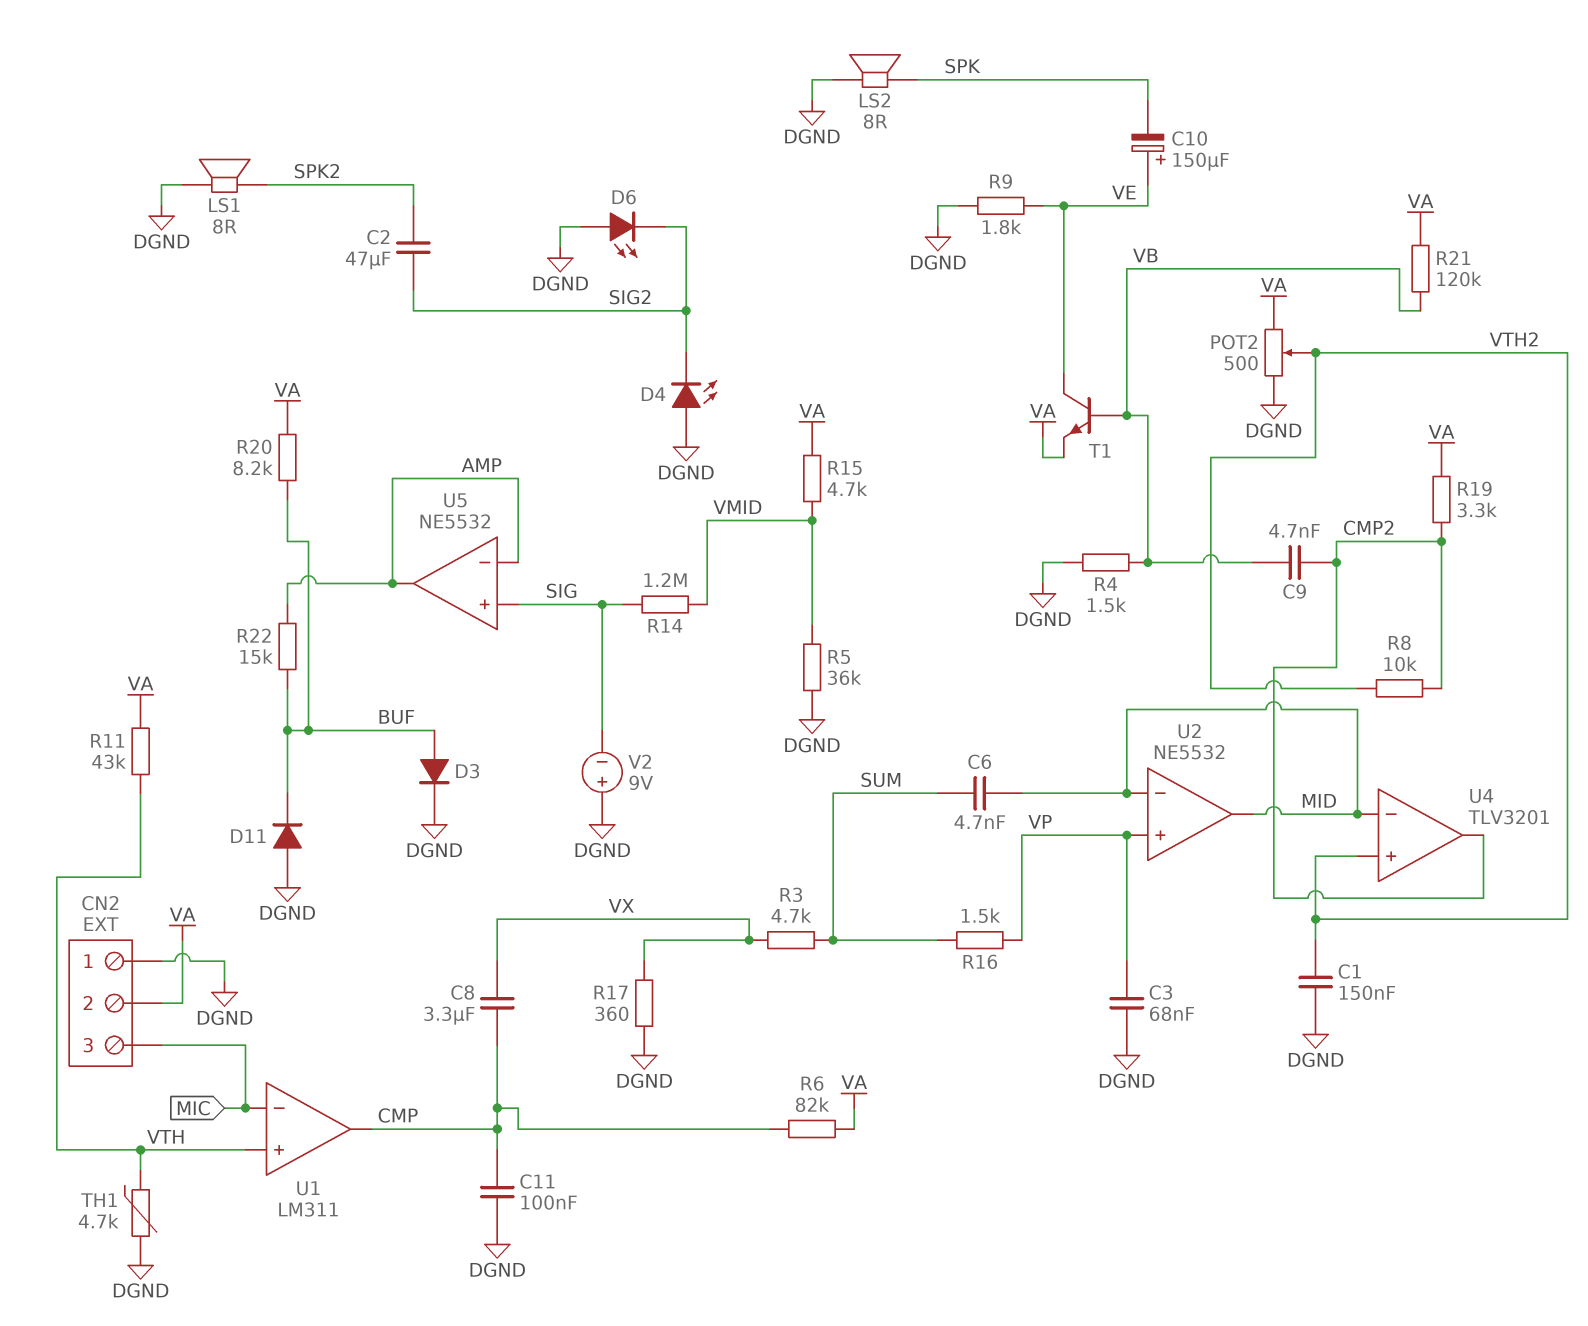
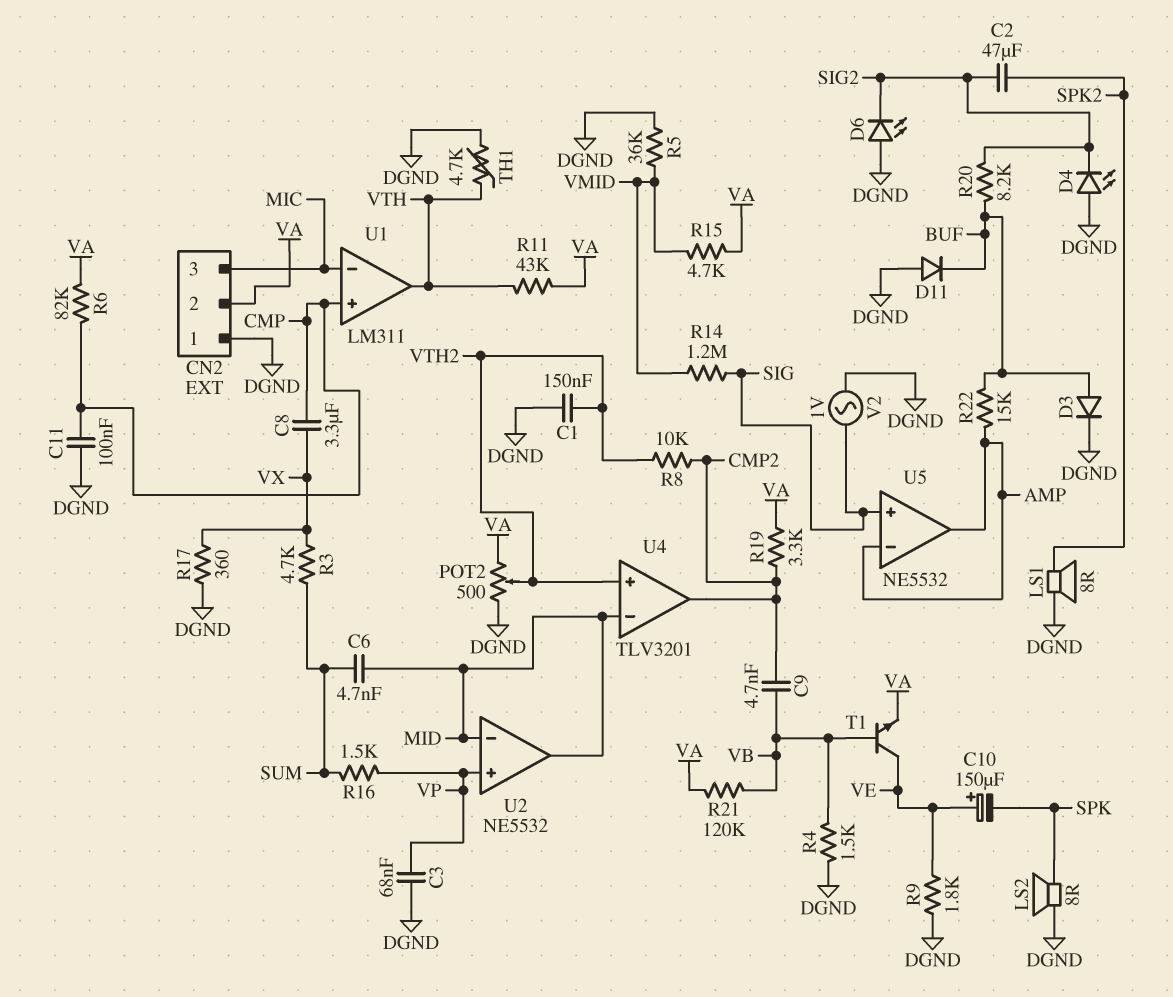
R20: 8.2k (BUF, VA) -> 8.2k (BUF, SIG2)
U1 pin in+: VTH -> CMP
U1 pin out: CMP -> VTH
V2: 9V (plus DGND, minus SIG) -> AC 1V (DGND, SIG)

